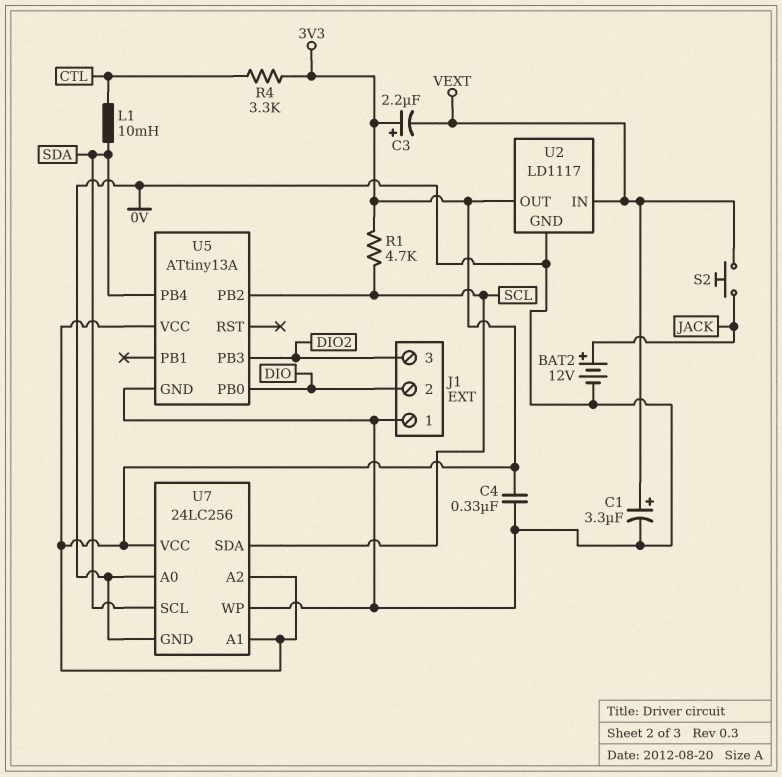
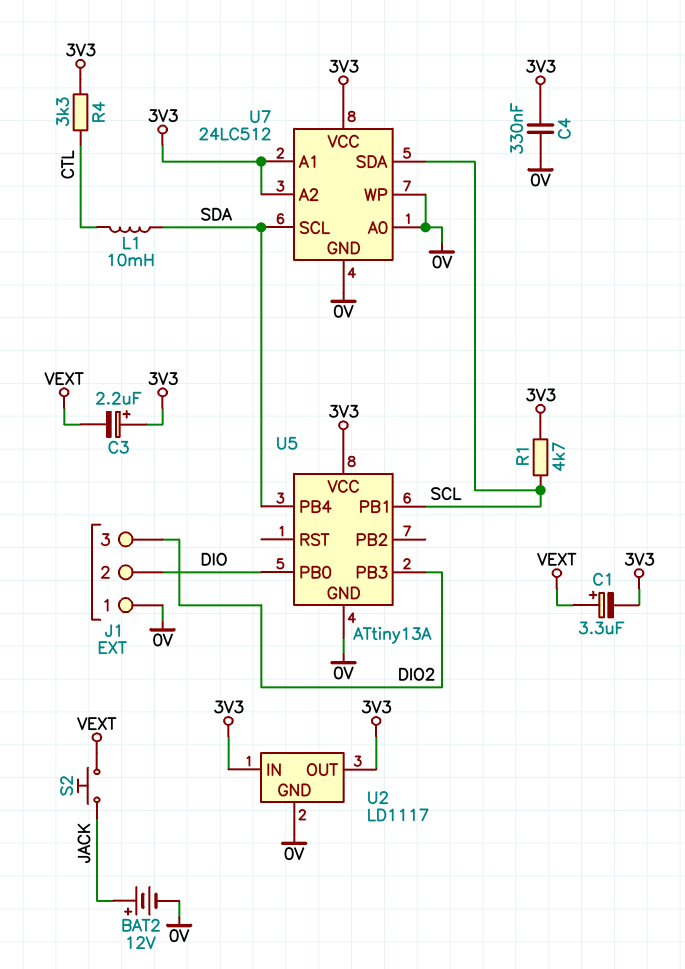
C1: 3.3uF (plus VEXT, minus 0V) -> 3.3uF (plus VEXT, minus 3V3)
U2 pin IN: VEXT -> 3V3
U5 pin PB1: none -> SCL
U5 pin PB2: SCL -> none
U7: 24LC256 -> 24LC512

